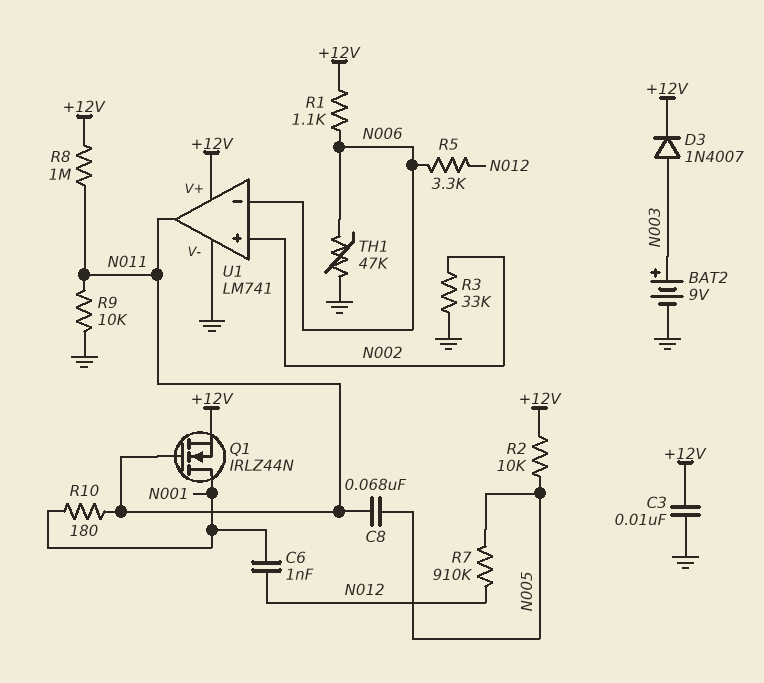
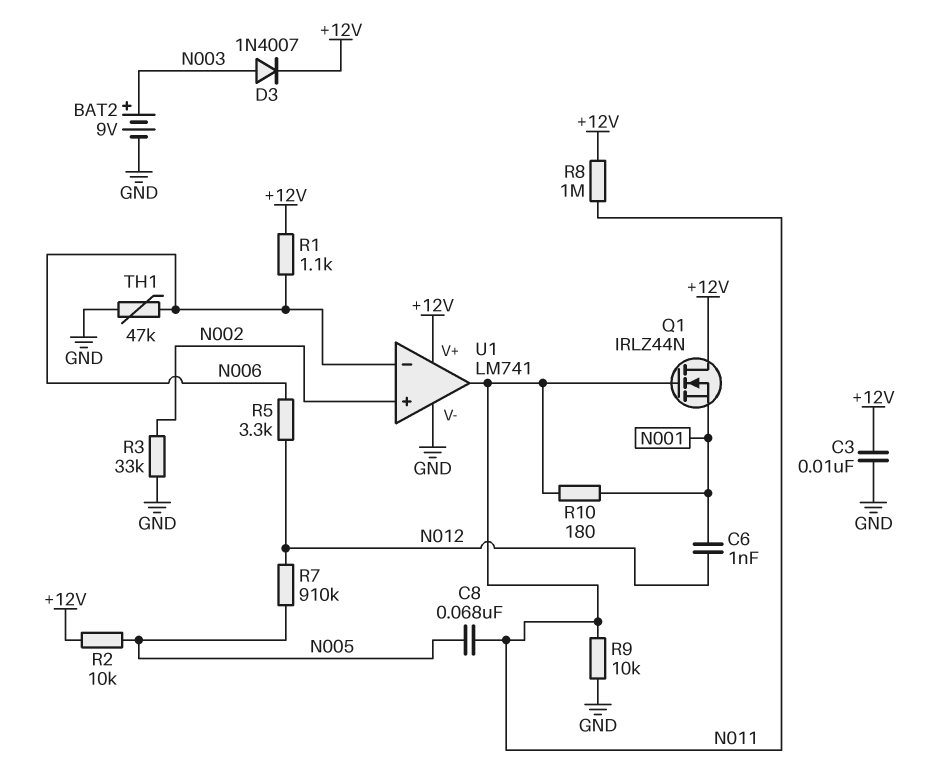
Q1: NMOS IRLZ44N (G N011, D N001, S +12V) -> NMOS IRLZ44N (G N011, D +12V, S N001)

